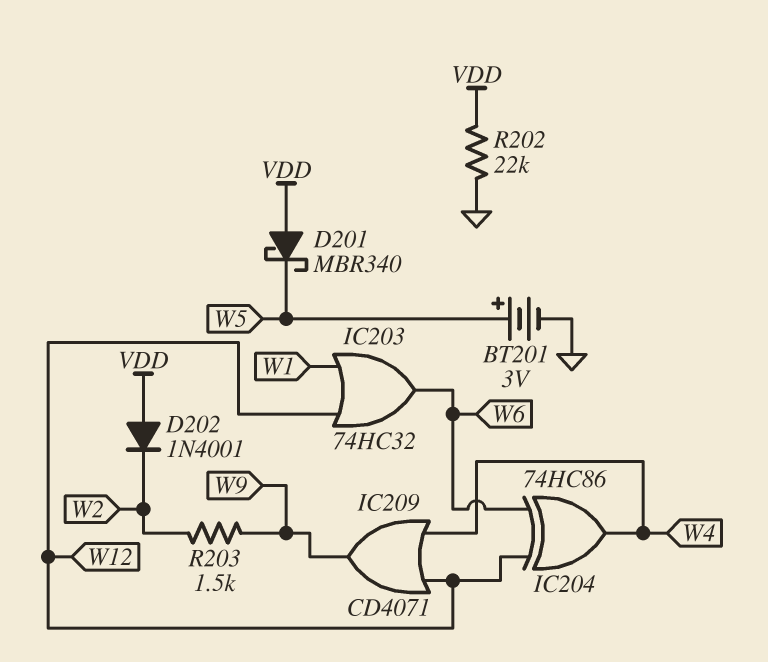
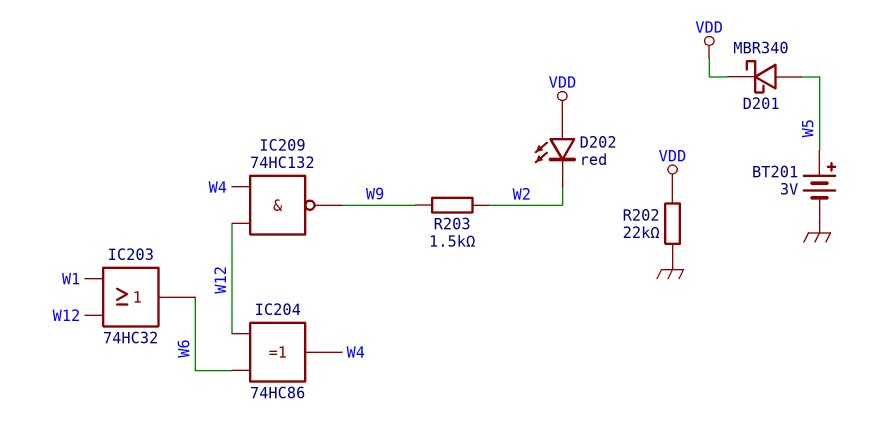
D201: schottky MBR340 (A VDD, K W5) -> schottky MBR340 (A W5, K VDD)
D202: diode 1N4001 (A VDD, K W2) -> LED red (A VDD, K W2)
IC209: OR CD4071 (in W4, in W12, out W9) -> NAND 74HC132 (in W4, in W12, out W9)

